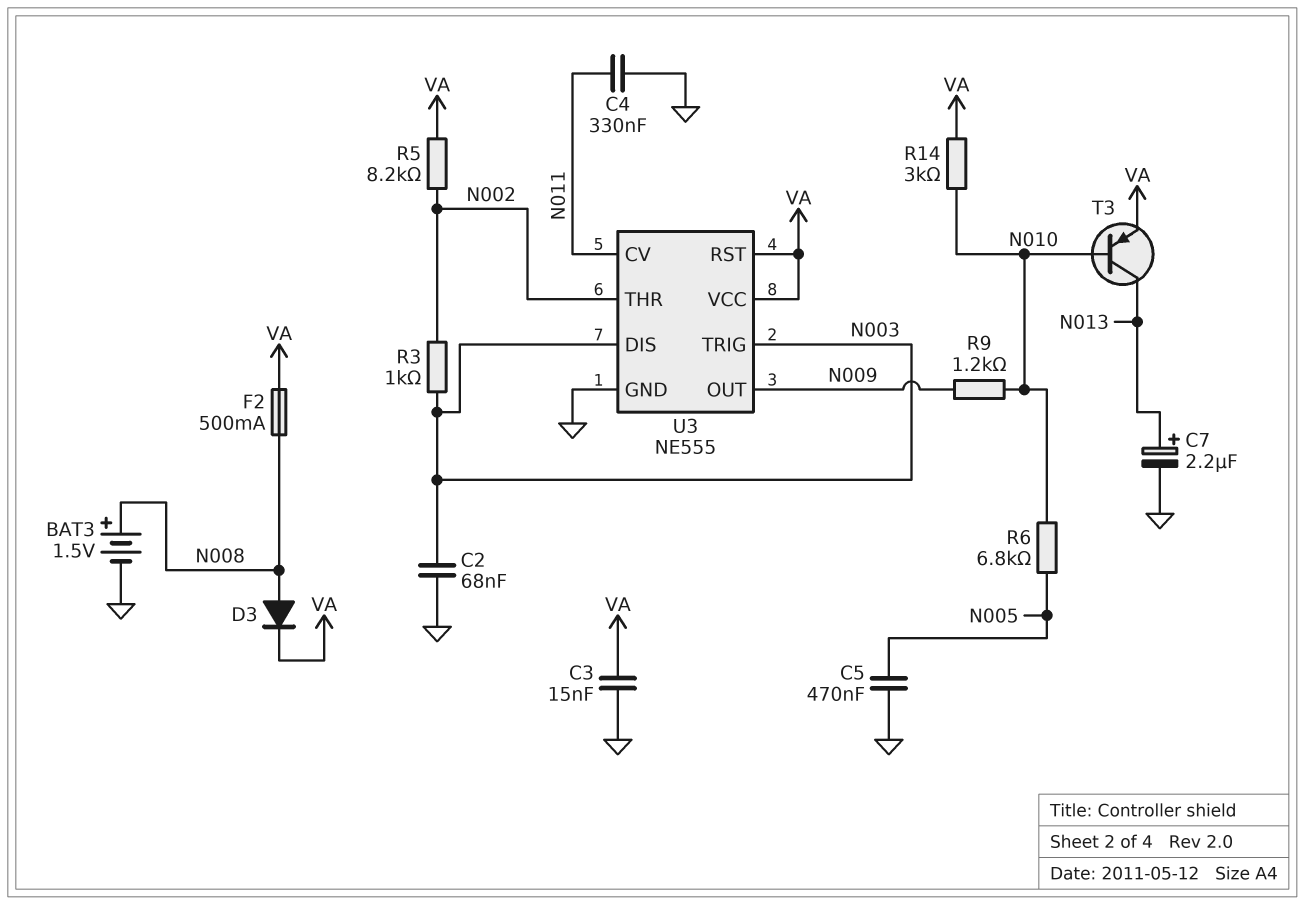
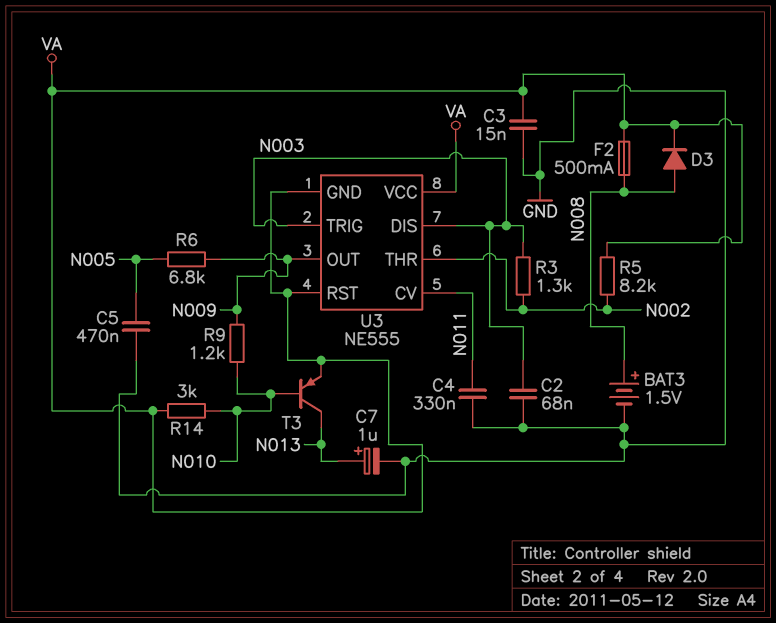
C7: 2.2uF (plus N013, minus GND) -> 1uF (plus N013, minus GND)
R3: 1k (N002, N003) -> 1.3k (N002, N003)
R6: 6.8k (N005, N010) -> 6.8k (N005, N009)
U3 pin GND: GND -> VA

